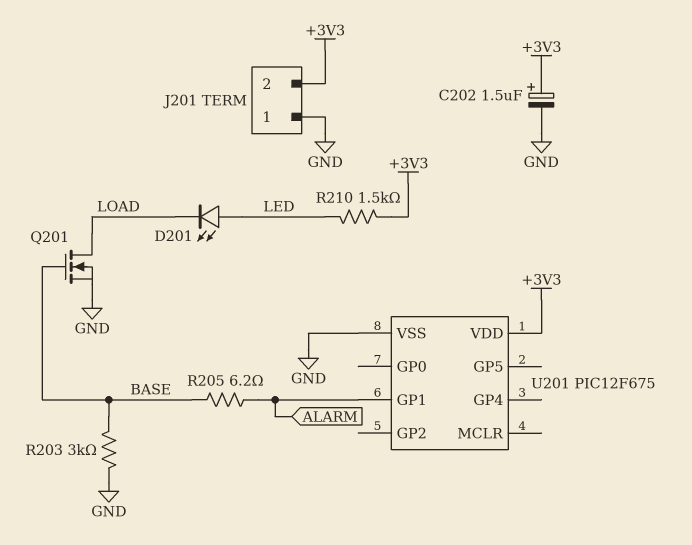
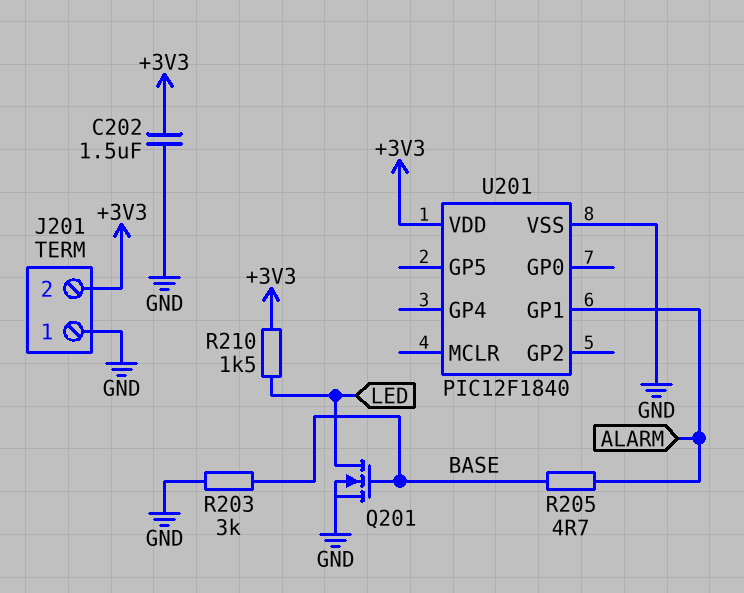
C202: 1.5uF (plus +3V3, minus GND) -> 1.5uF (+3V3, GND)
D201: LED (A LED, K LOAD) -> none
Q201: NMOS (G BASE, D LOAD, S GND) -> NMOS (G BASE, D LED, S GND)
R205: 6.2 (ALARM, BASE) -> 4.7 (ALARM, BASE)
U201: PIC12F675 -> PIC12F1840

